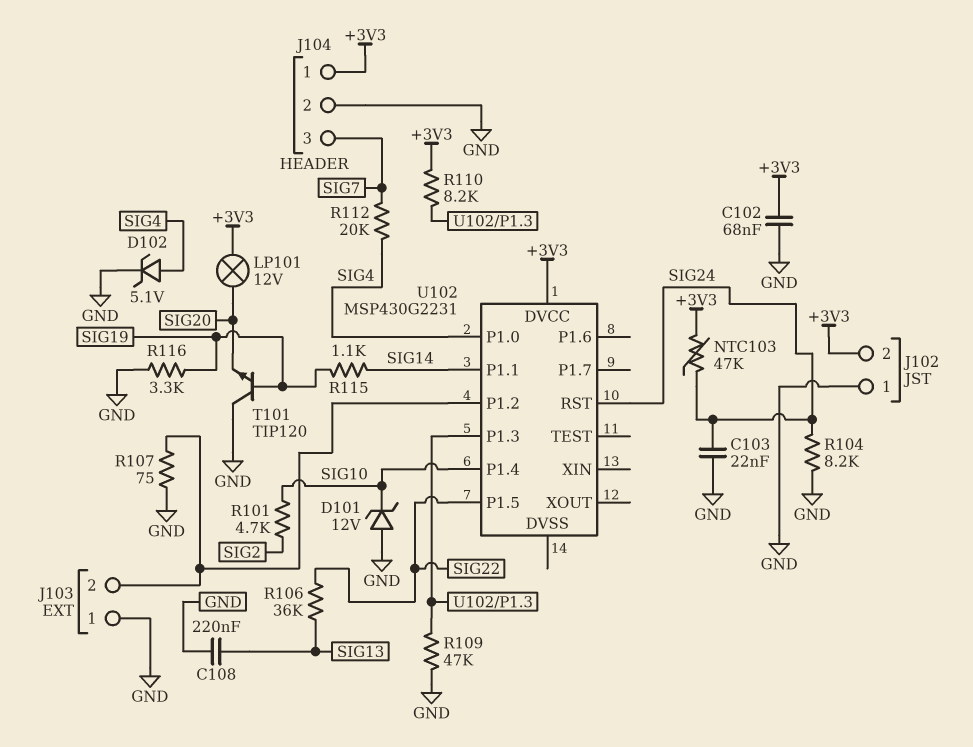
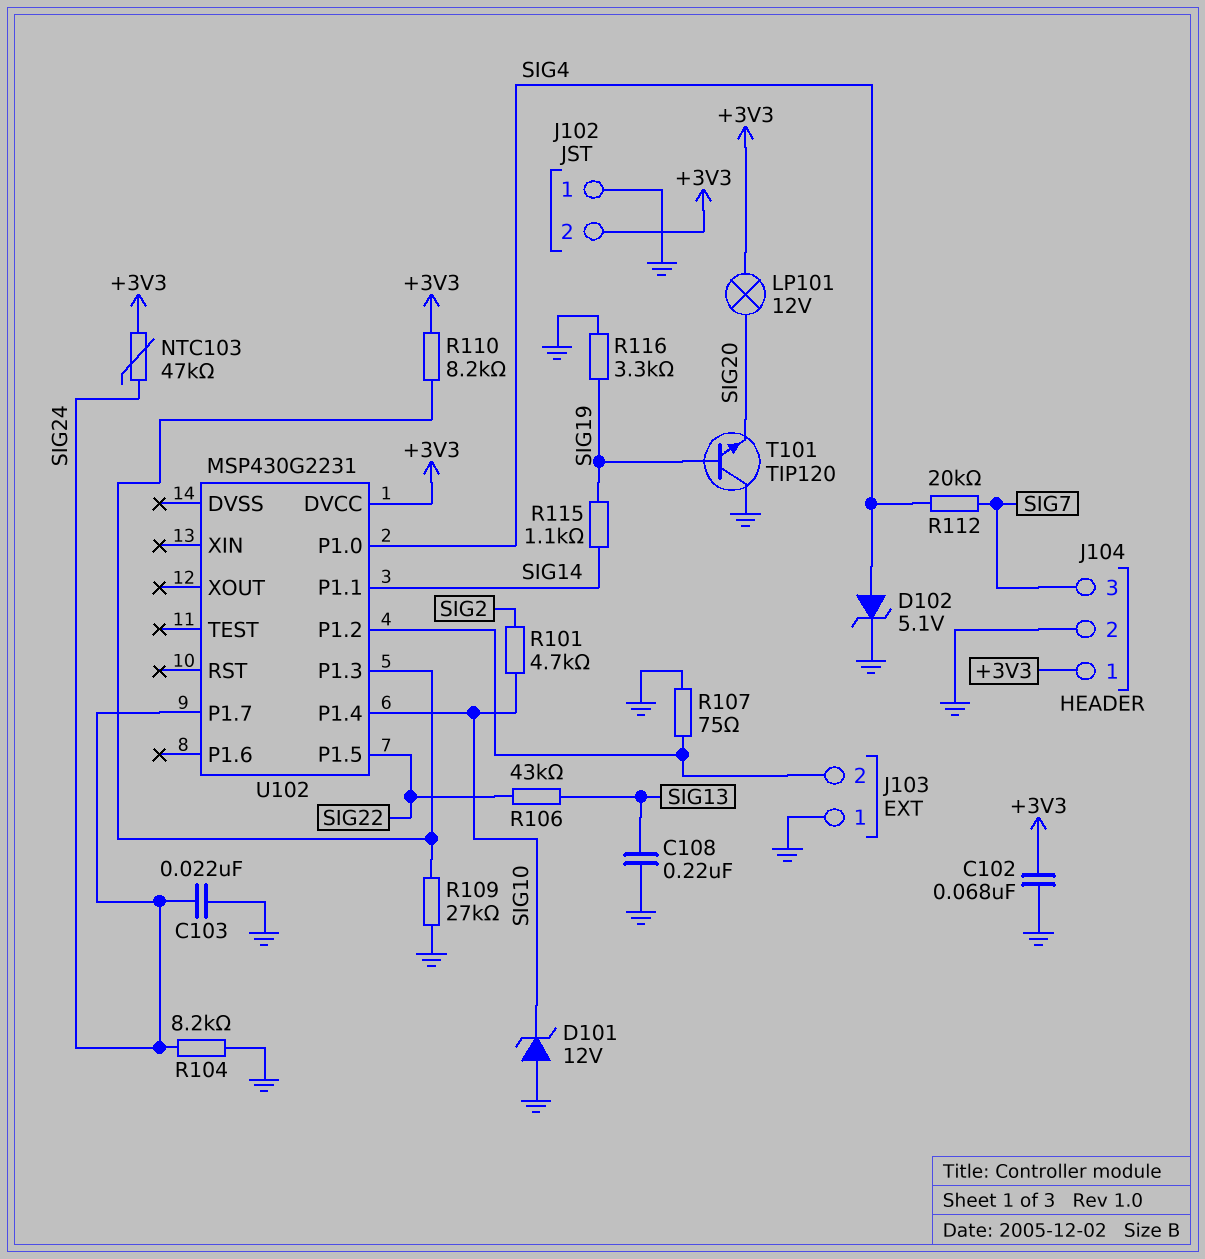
R106: 36k (SIG13, SIG22) -> 43k (SIG13, SIG22)
R109: 47k (GND, U102/P1.3) -> 27k (GND, U102/P1.3)
U102 pin P1.7: none -> SIG24
U102 pin RST: SIG24 -> none

